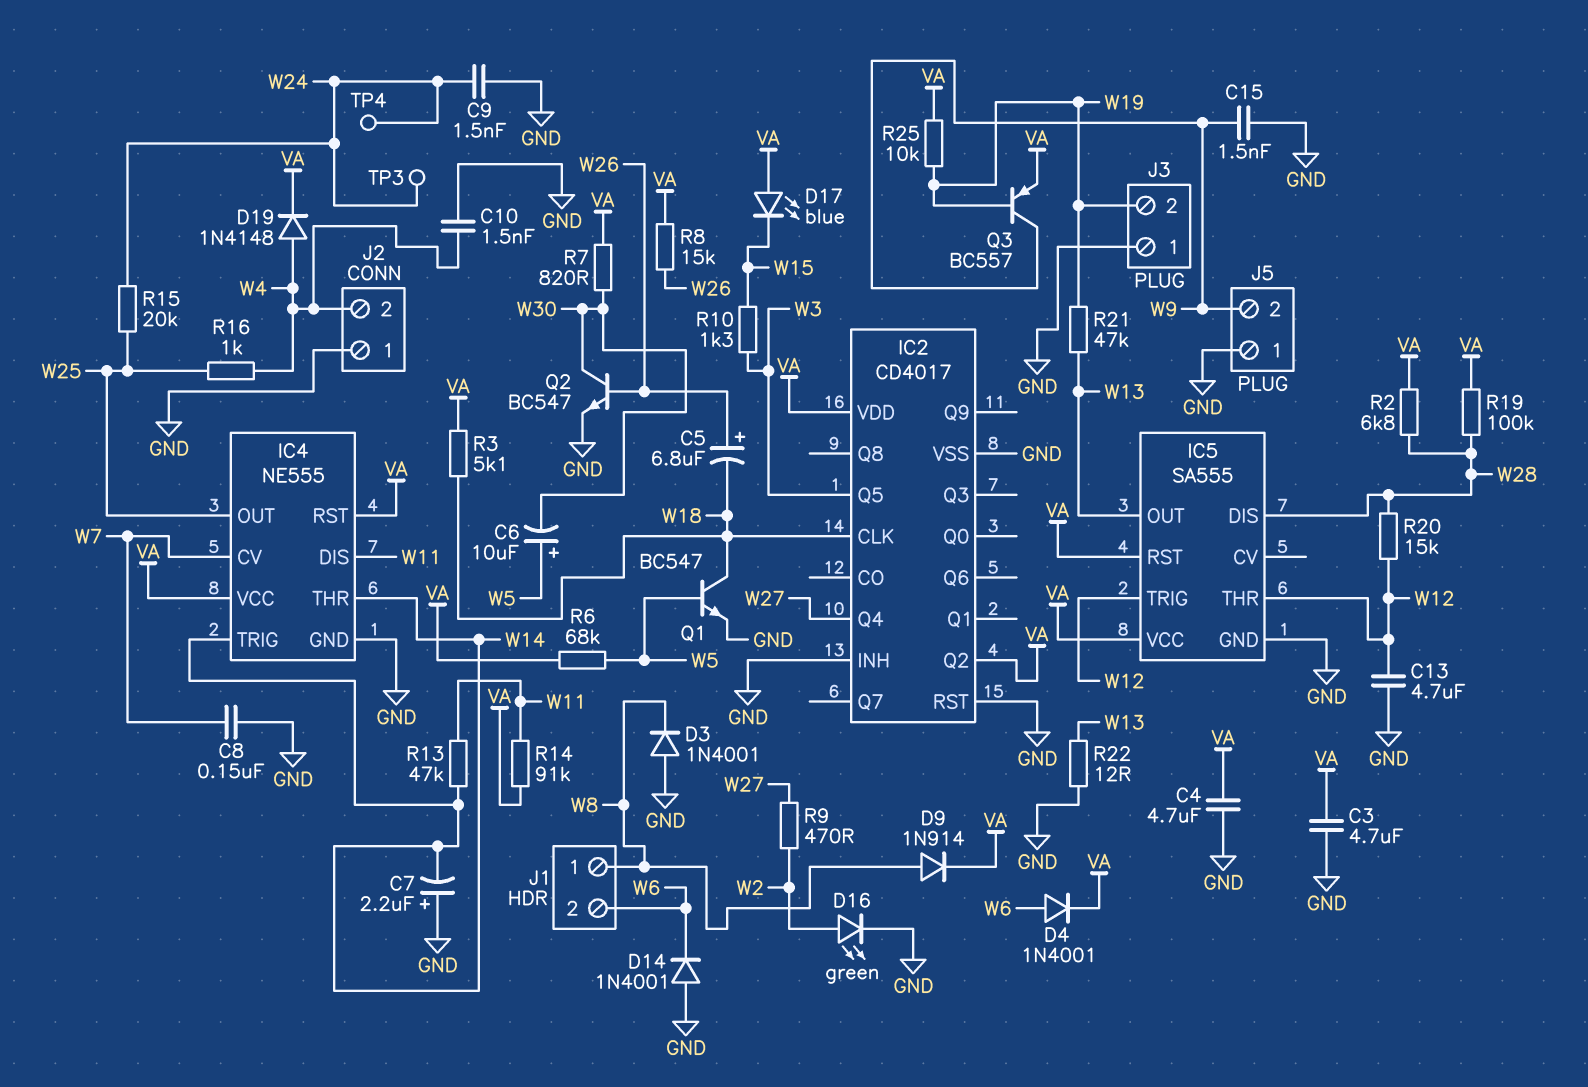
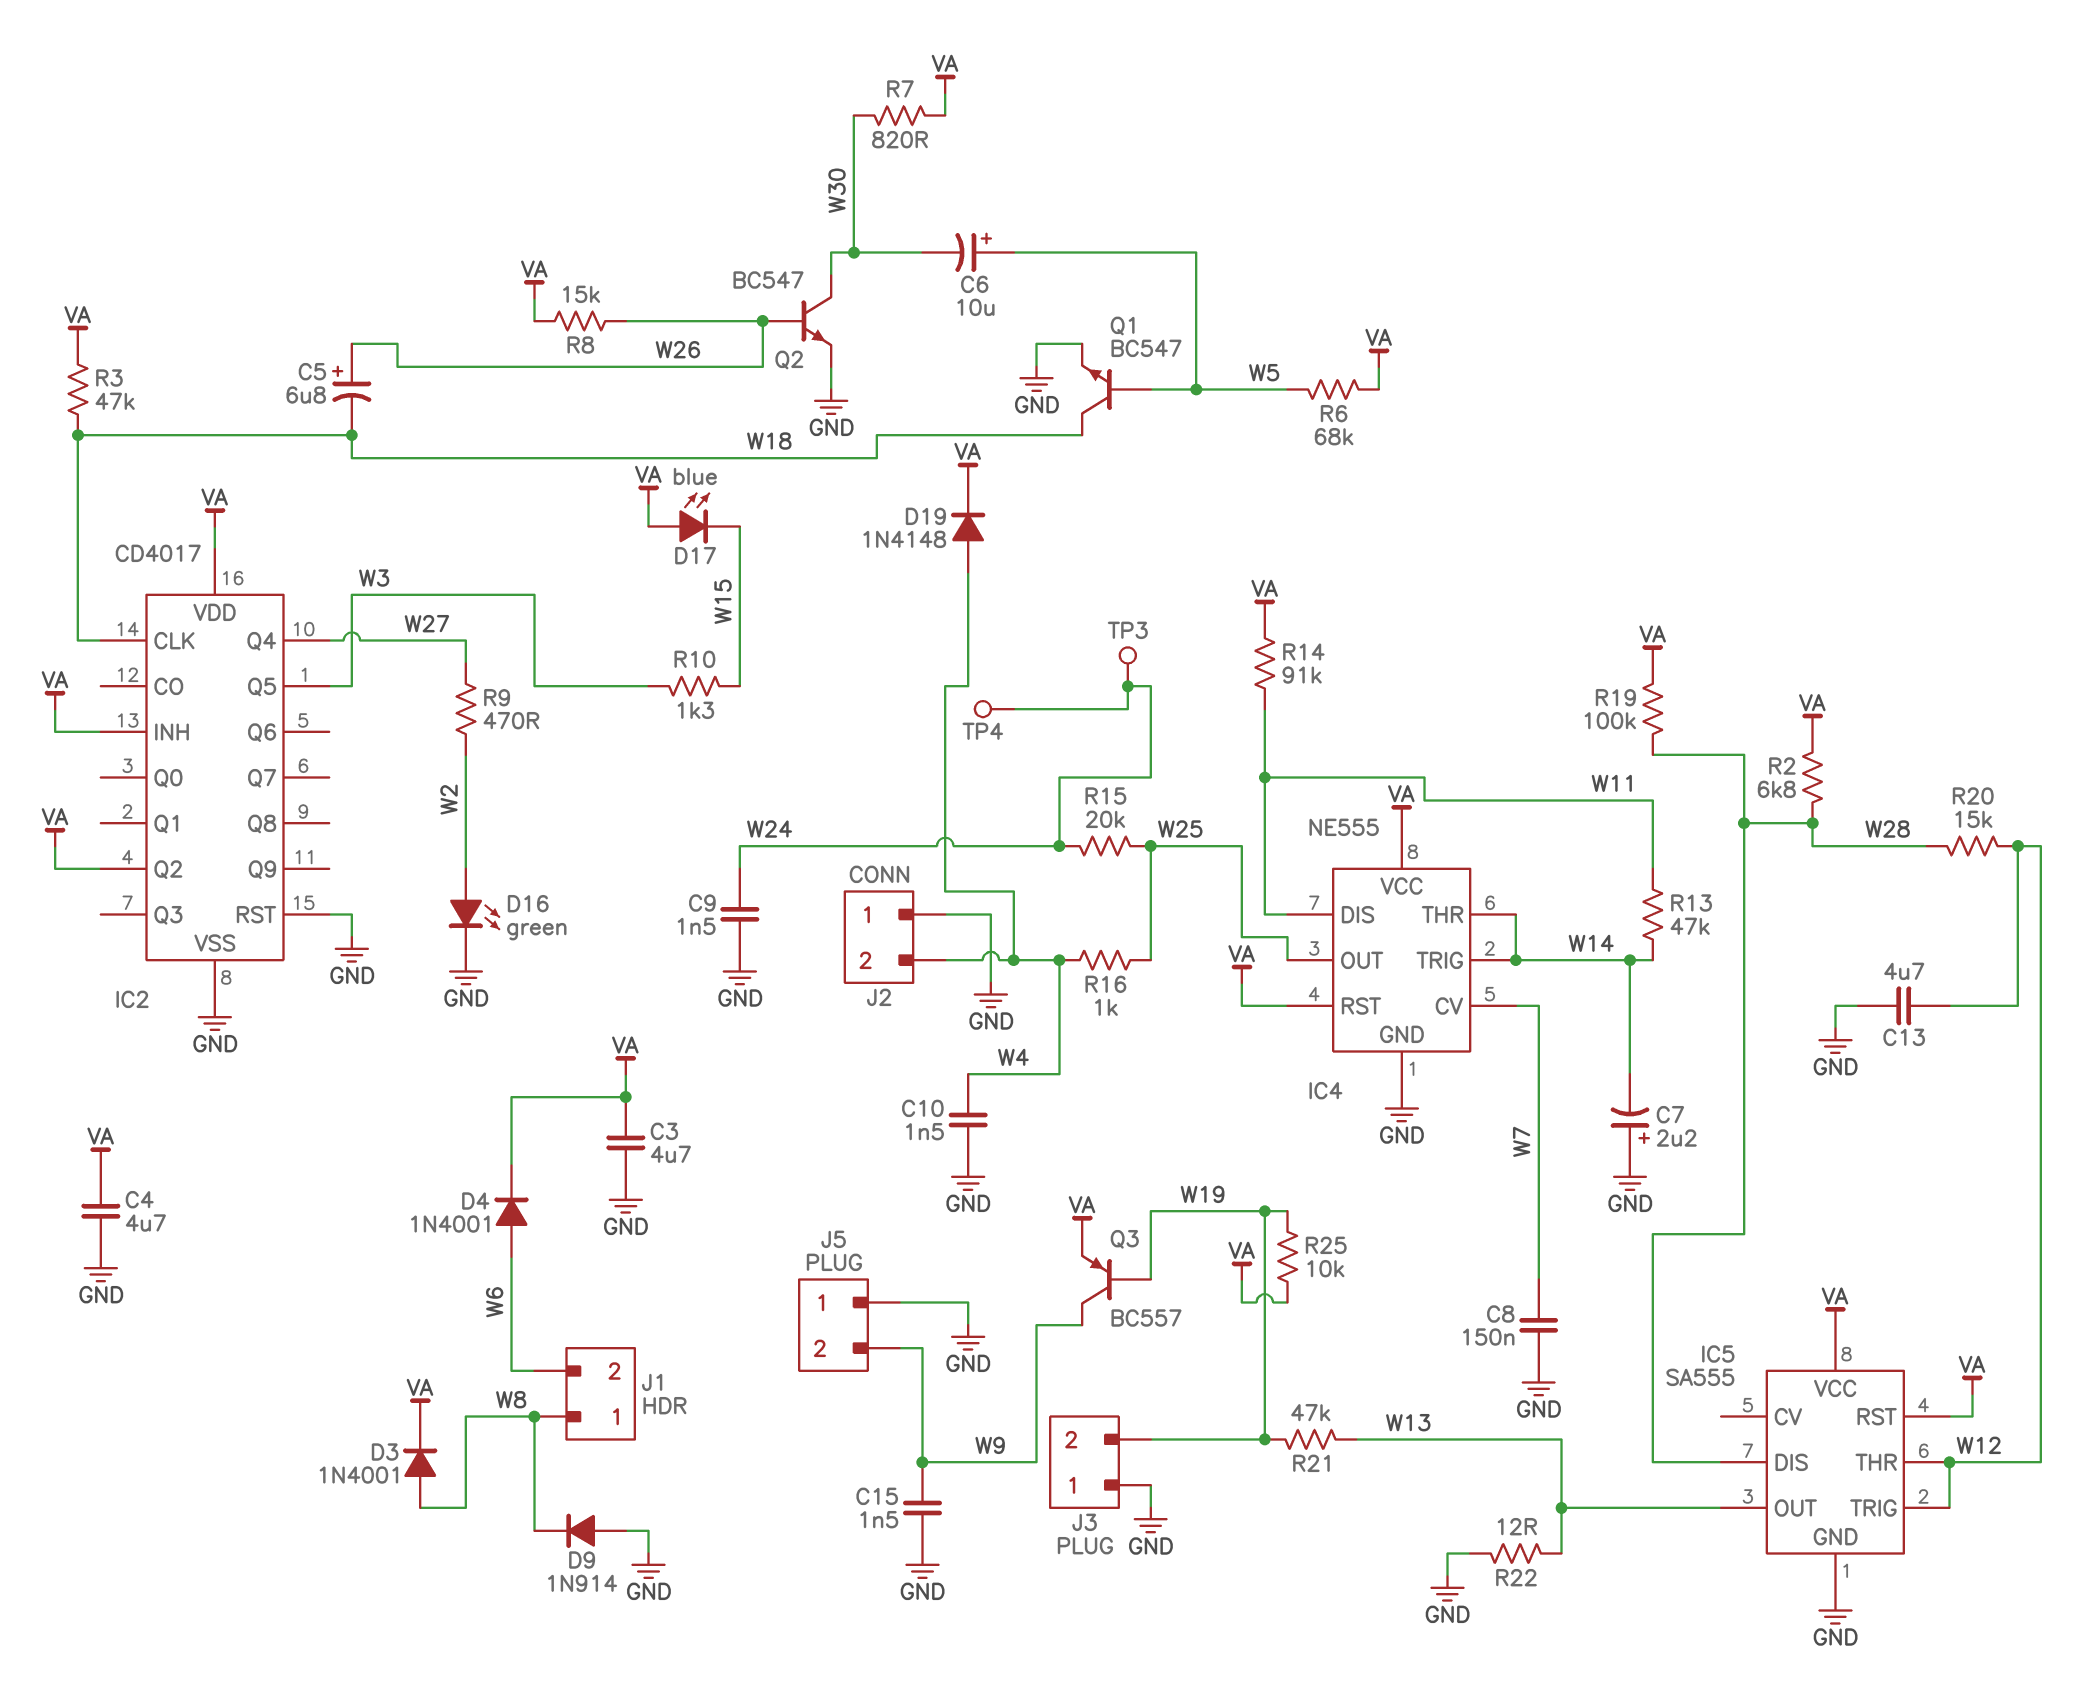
D3: diode 1N4001 (A GND, K W8) -> diode 1N4001 (A W8, K VA)
D9: diode 1N914 (A W8, K VA) -> diode 1N914 (A GND, K W8)
D14: diode 1N4001 (A GND, K W6) -> none
IC2 pin INH: GND -> VA
R3: 5.1k (VA, W18) -> 47k (VA, W18)

